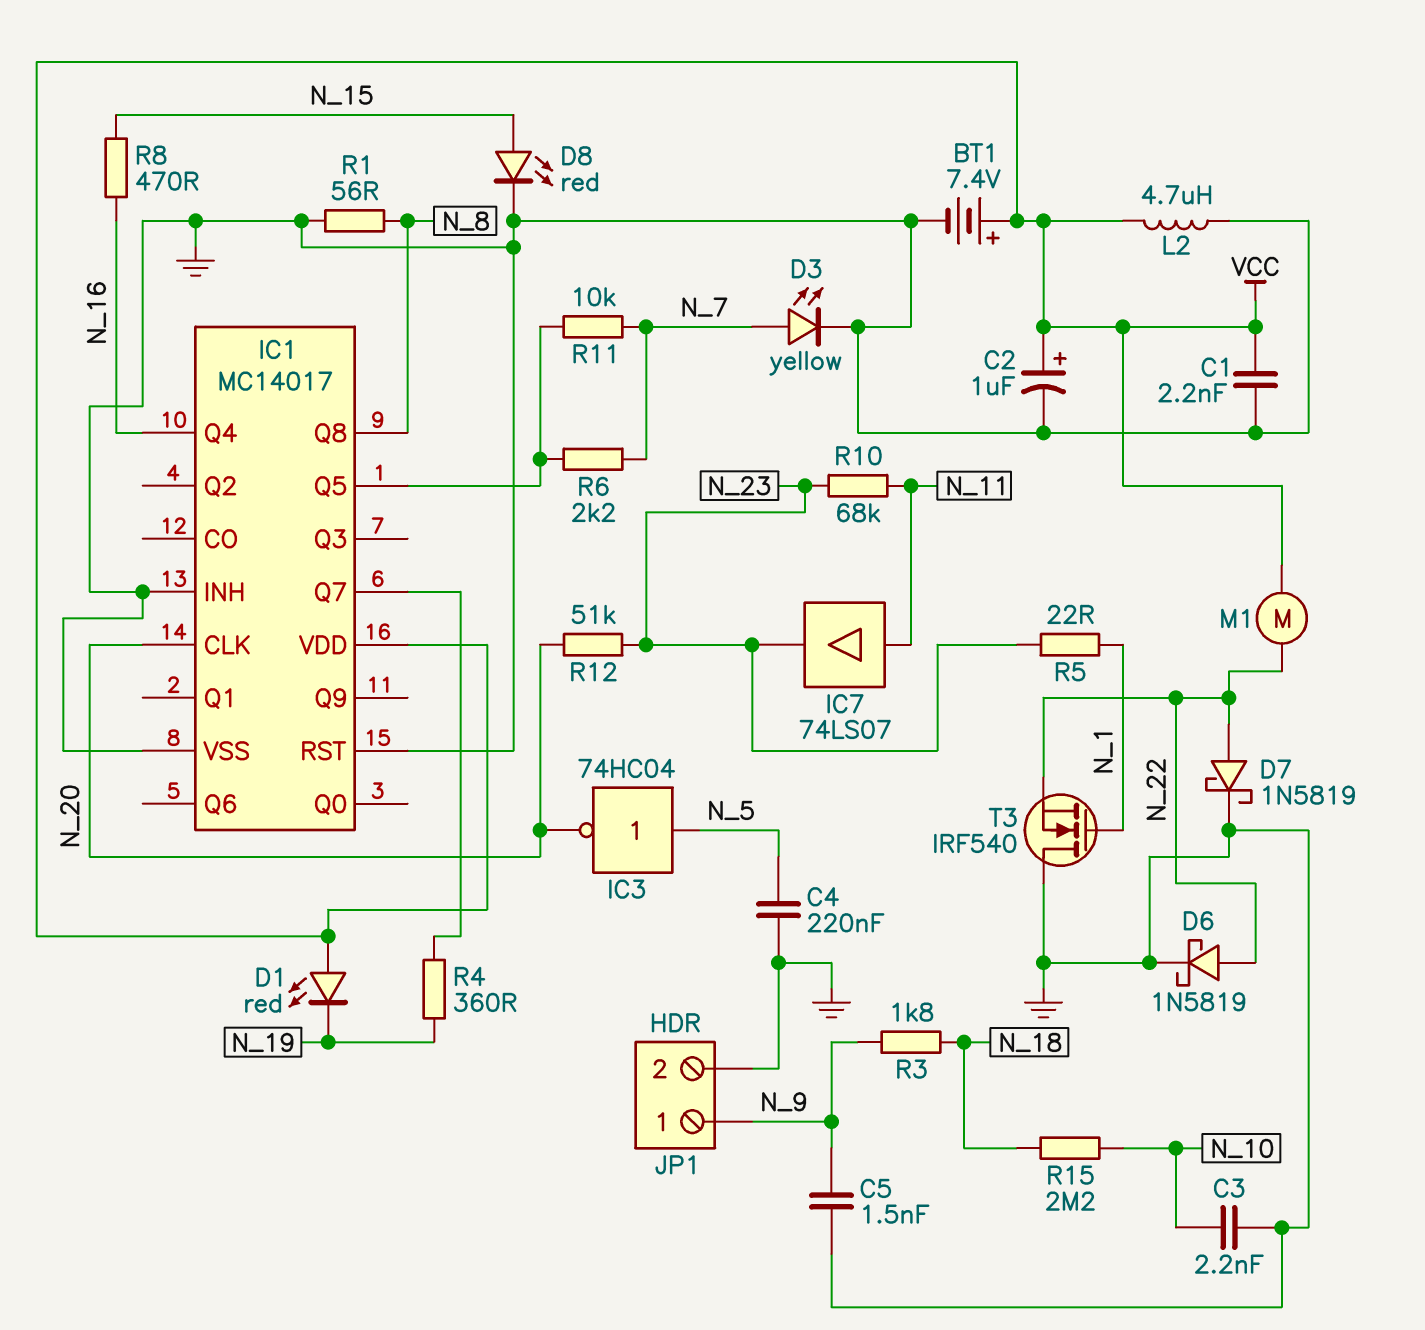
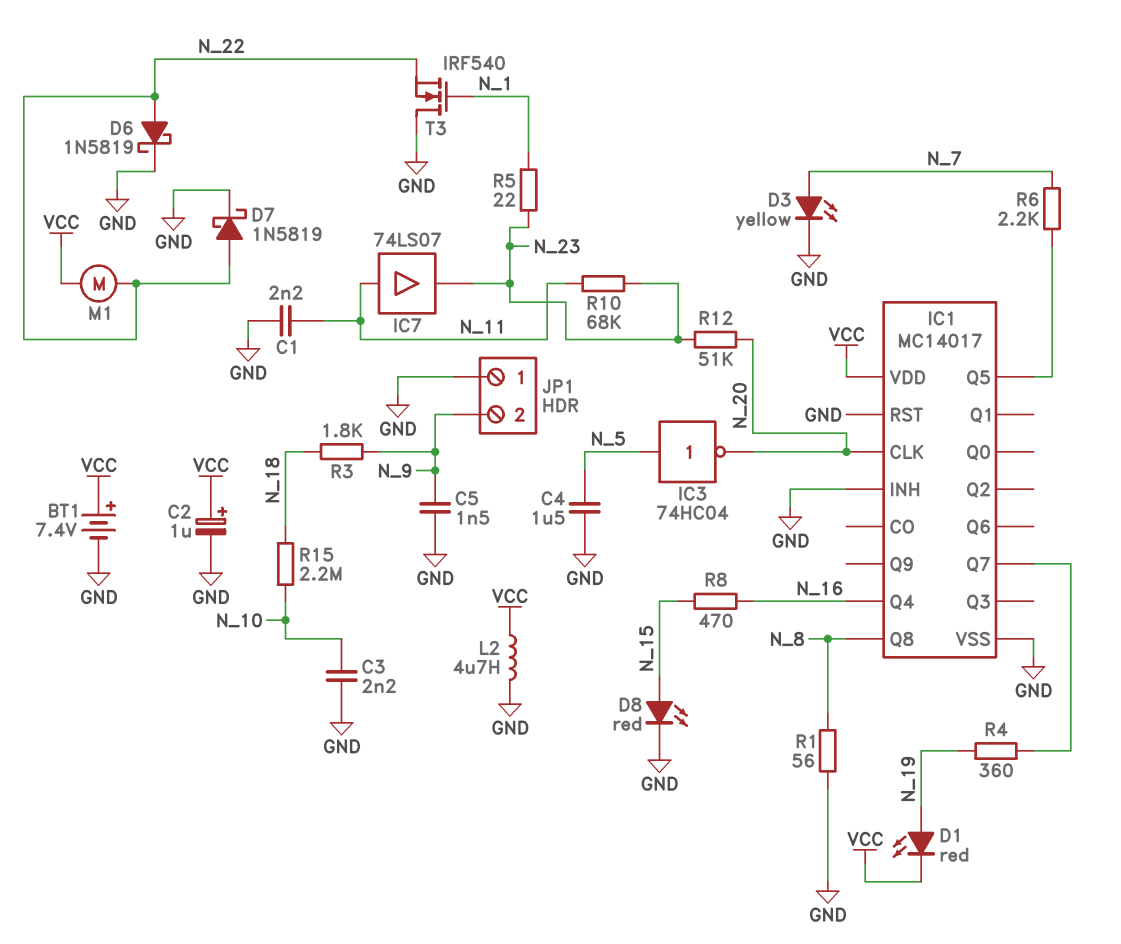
C1: 2.2nF (GND, VCC) -> 2.2nF (GND, N_11)
C4: 220nF (GND, N_5) -> 1.5uF (GND, N_5)
D1: LED red (A VCC, K N_19) -> LED red (A N_19, K VCC)
JP1 pin 1: N_9 -> GND
JP1 pin 2: GND -> N_9
R11: 10k (IC1/Q5, N_7) -> none

